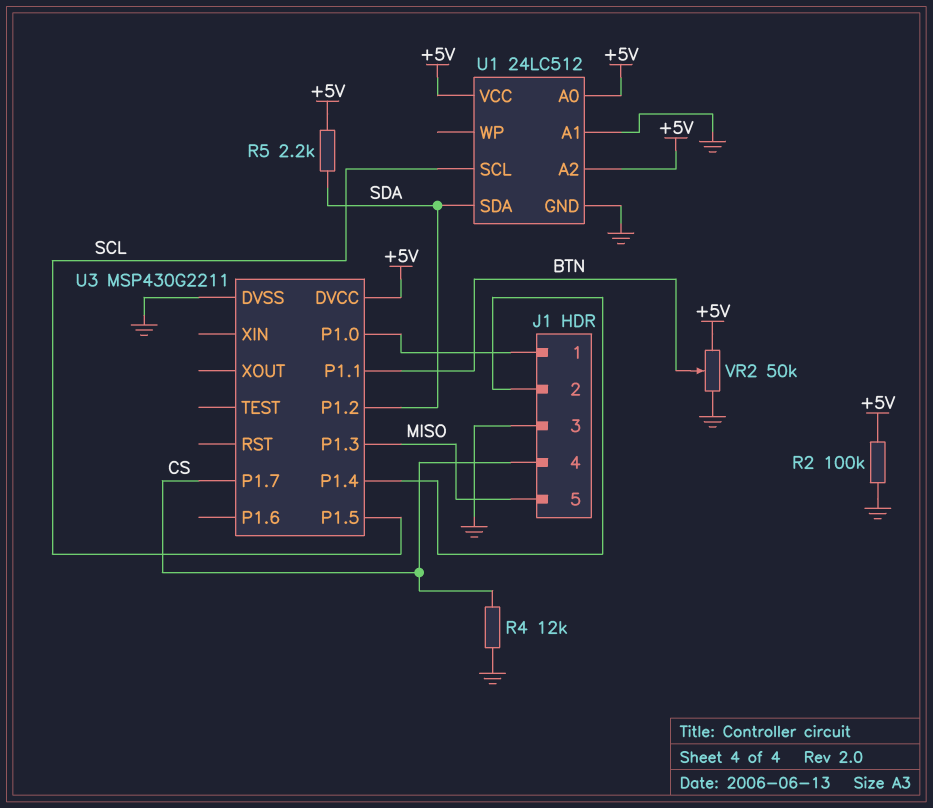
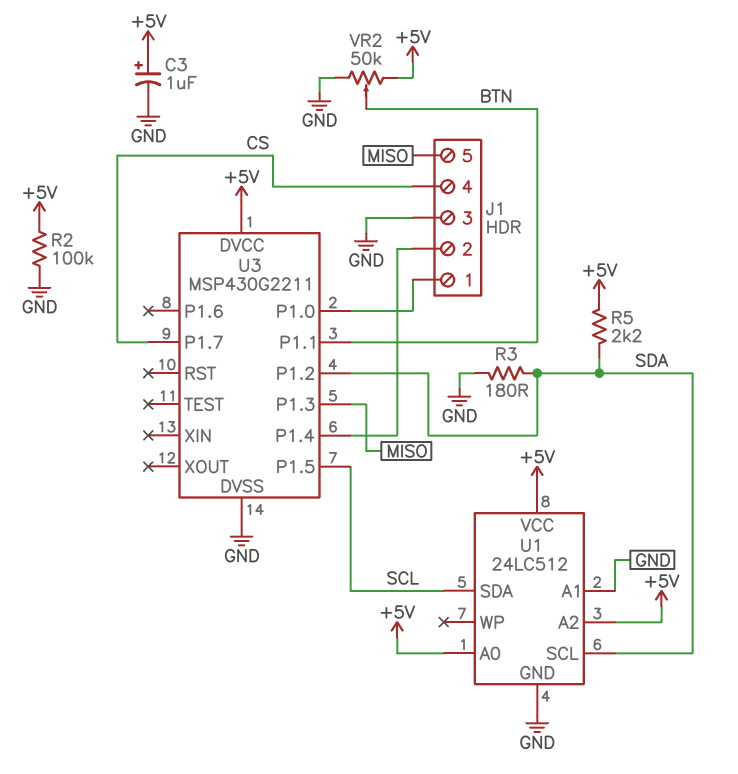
C3: none -> 1uF (plus +5V, minus GND)
R3: none -> 180 (GND, SDA)
R4: 12k (CS, GND) -> none
U1 pin SCL: SCL -> SDA
U1 pin SDA: SDA -> SCL

